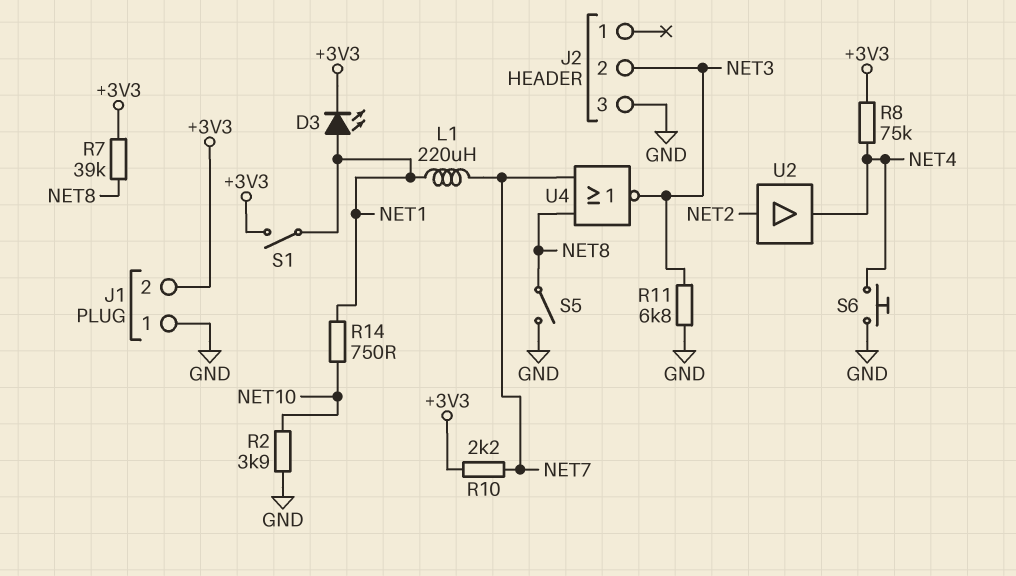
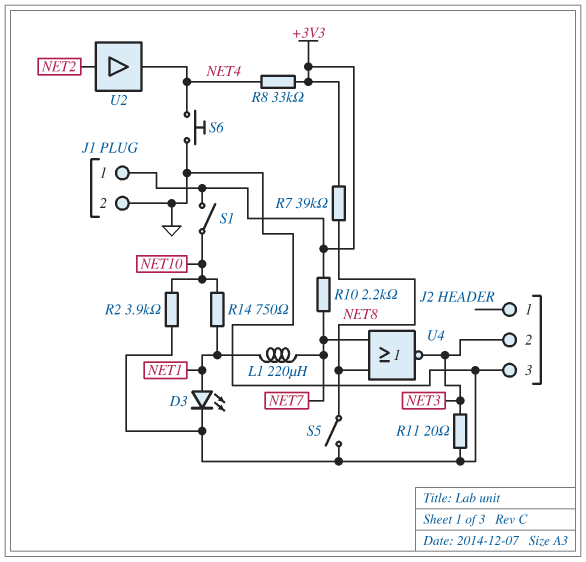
D3: LED (A NET1, K +3V3) -> LED (A NET1, K GND)
J1 pin 1: GND -> +3V3
J1 pin 2: +3V3 -> GND
R8: 75k (+3V3, NET4) -> 33k (+3V3, NET4)
R11: 6.8k (GND, NET3) -> 20 (GND, NET3)
S1: switch (+3V3, NET1) -> switch (+3V3, NET10)

